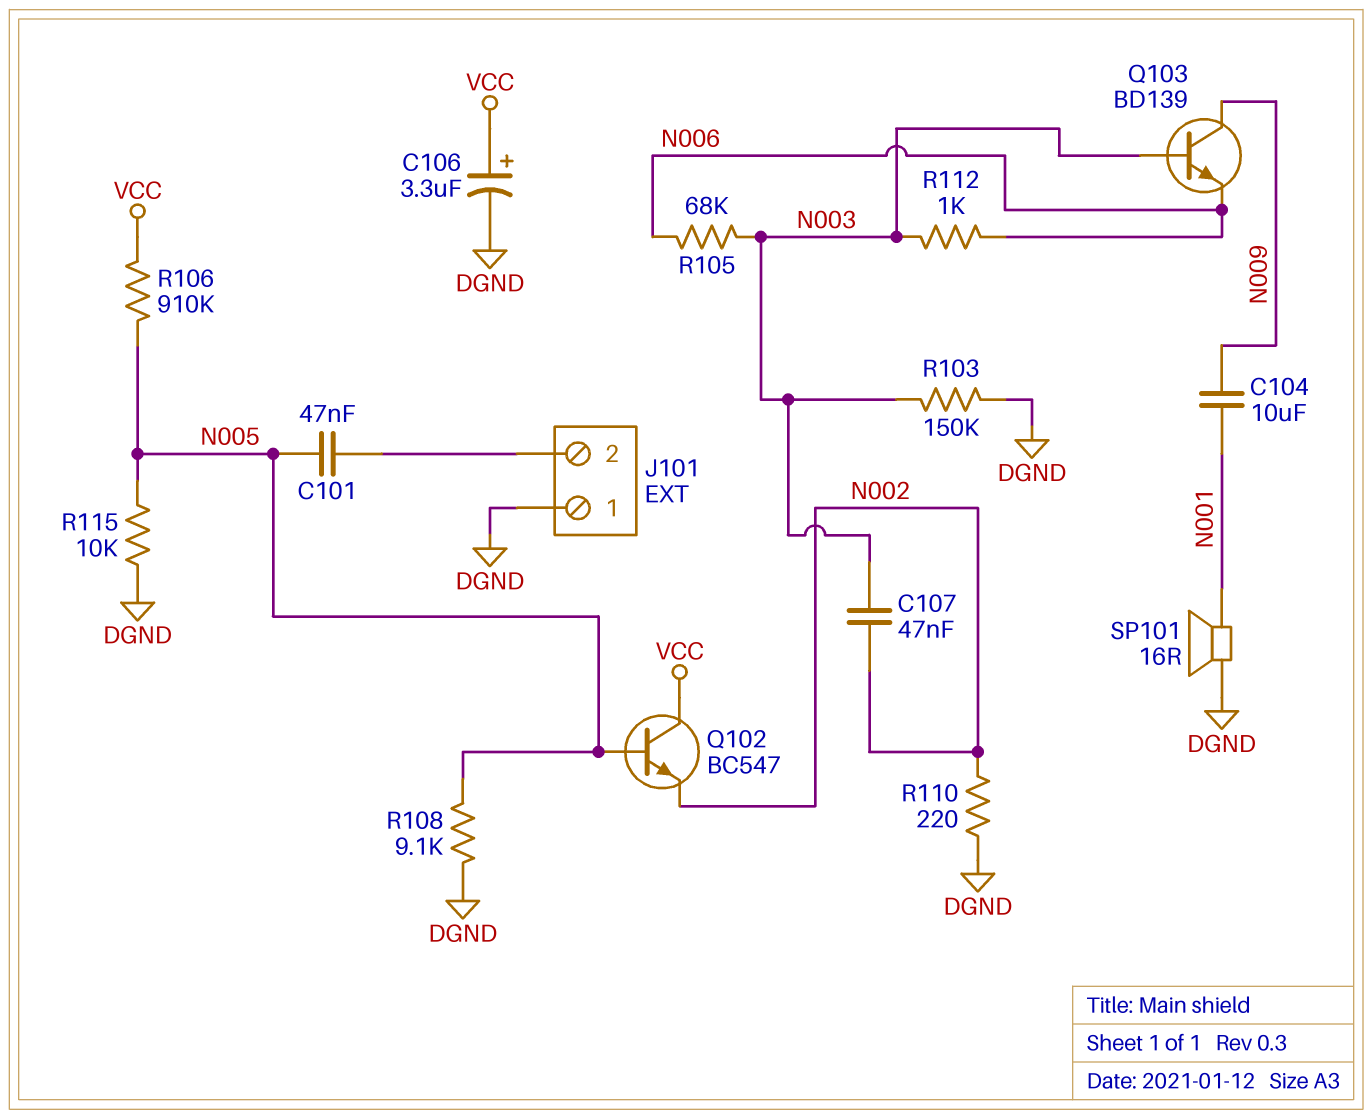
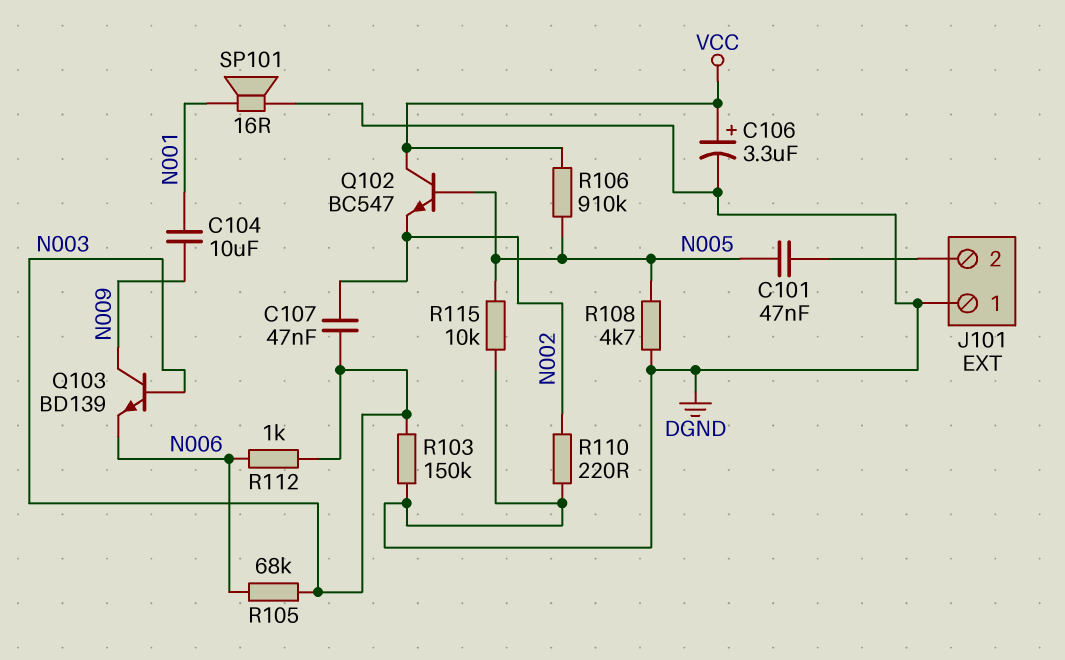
R108: 9.1k (DGND, N005) -> 4.7k (DGND, N005)

